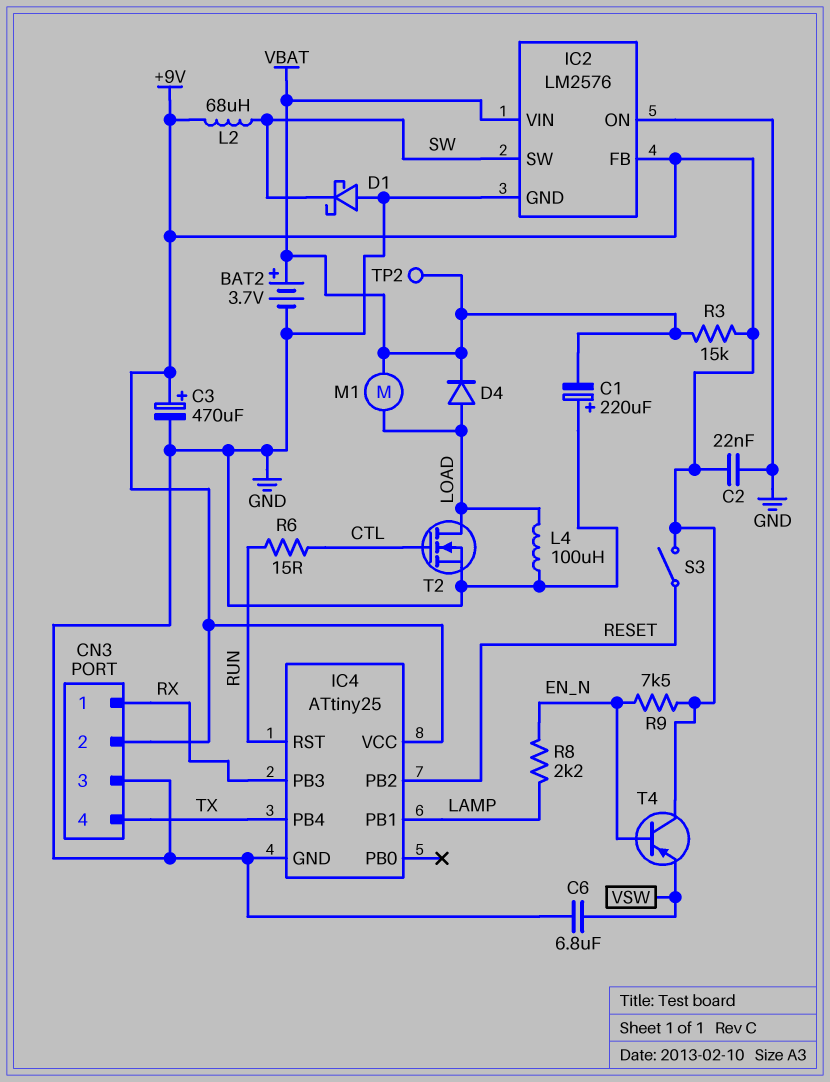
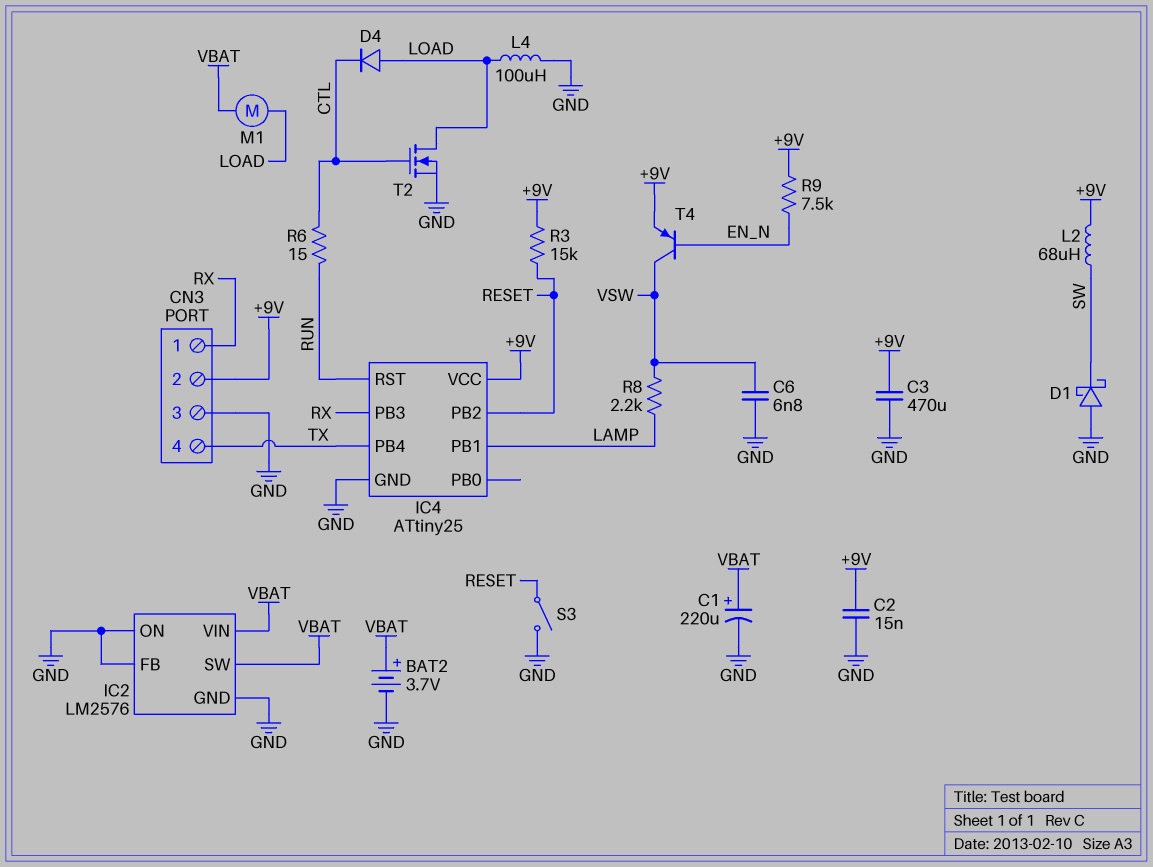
C1: 220uF (plus GND, minus VBAT) -> 220uF (plus VBAT, minus GND)
C2: 22nF (+9V, GND) -> 15nF (+9V, GND)
C3: 470uF (plus +9V, minus GND) -> 470uF (+9V, GND)
C6: 6.8uF (GND, VSW) -> 6.8nF (GND, VSW)
D4: diode (A LOAD, K VBAT) -> diode (A LOAD, K CTL)
IC2 pin FB: +9V -> GND
IC2 pin SW: SW -> VBAT
R3: 15k (+9V, VBAT) -> 15k (+9V, RESET)
R8: 2.2k (EN_N, LAMP) -> 2.2k (LAMP, VSW)
S3: switch (+9V, RESET) -> switch (GND, RESET)
T4: PNP (B EN_N, C +9V, E VSW) -> PNP (B EN_N, C VSW, E +9V)
TP2: test point (VBAT) -> none

